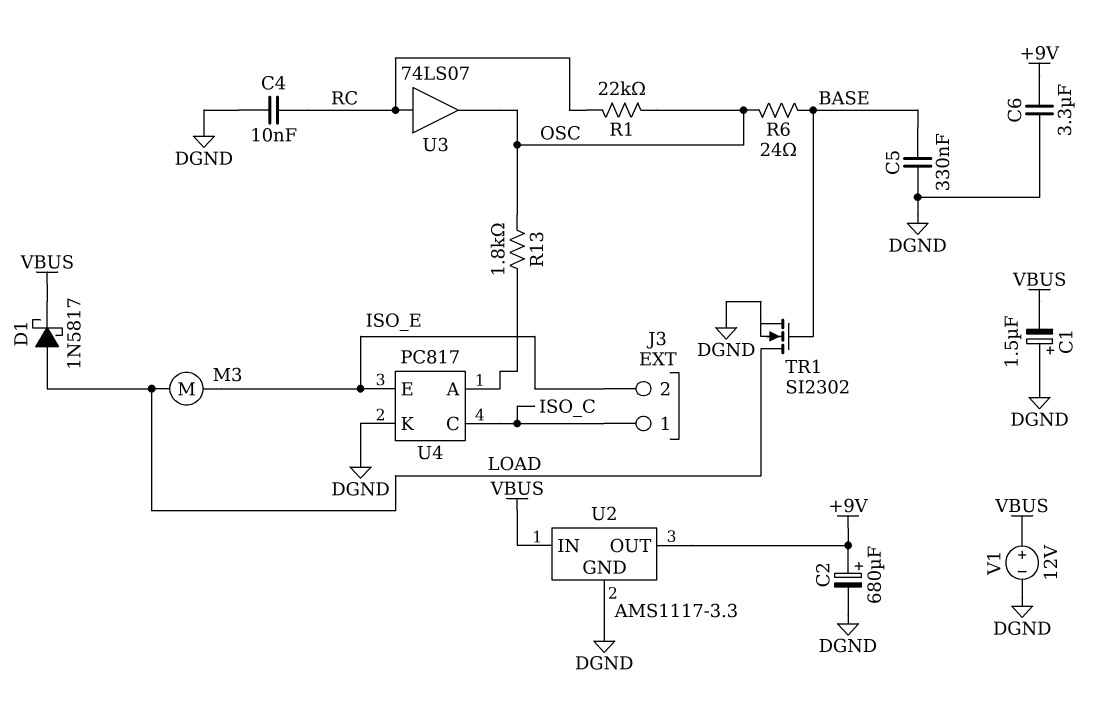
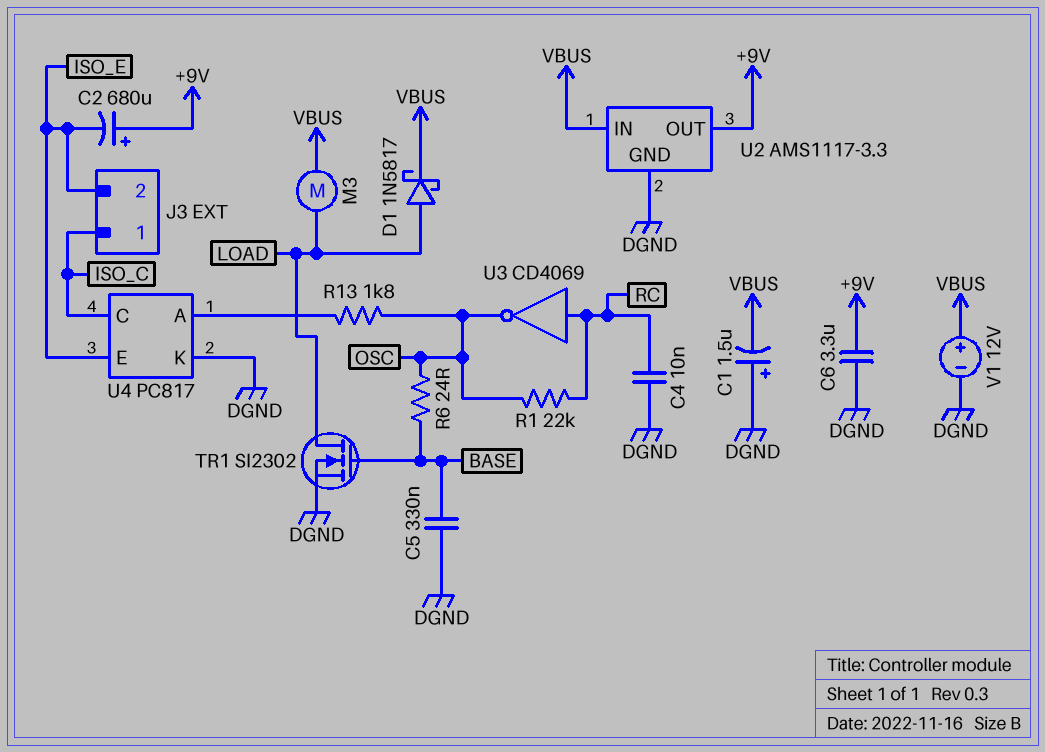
C2: 680uF (plus +9V, minus DGND) -> 680uF (plus +9V, minus ISO_E)
M3: motor (ISO_E, LOAD) -> motor (LOAD, VBUS)
U3: buffer 74LS07 (in RC, out OSC) -> NOT CD4069 (in RC, out OSC)

